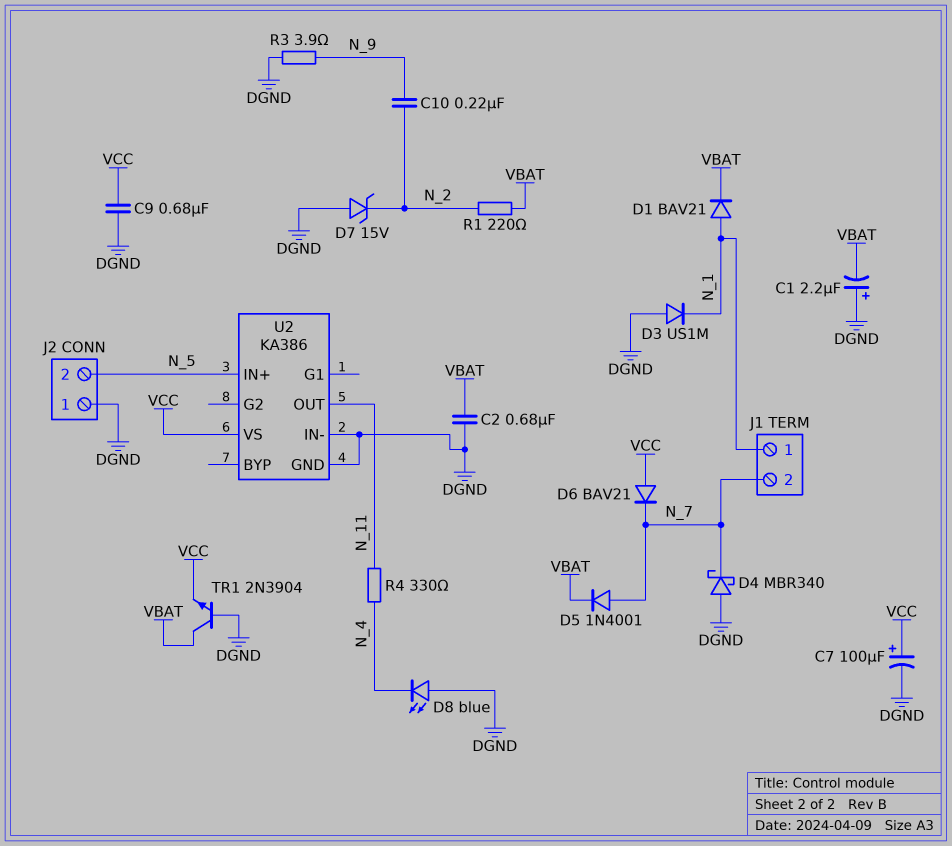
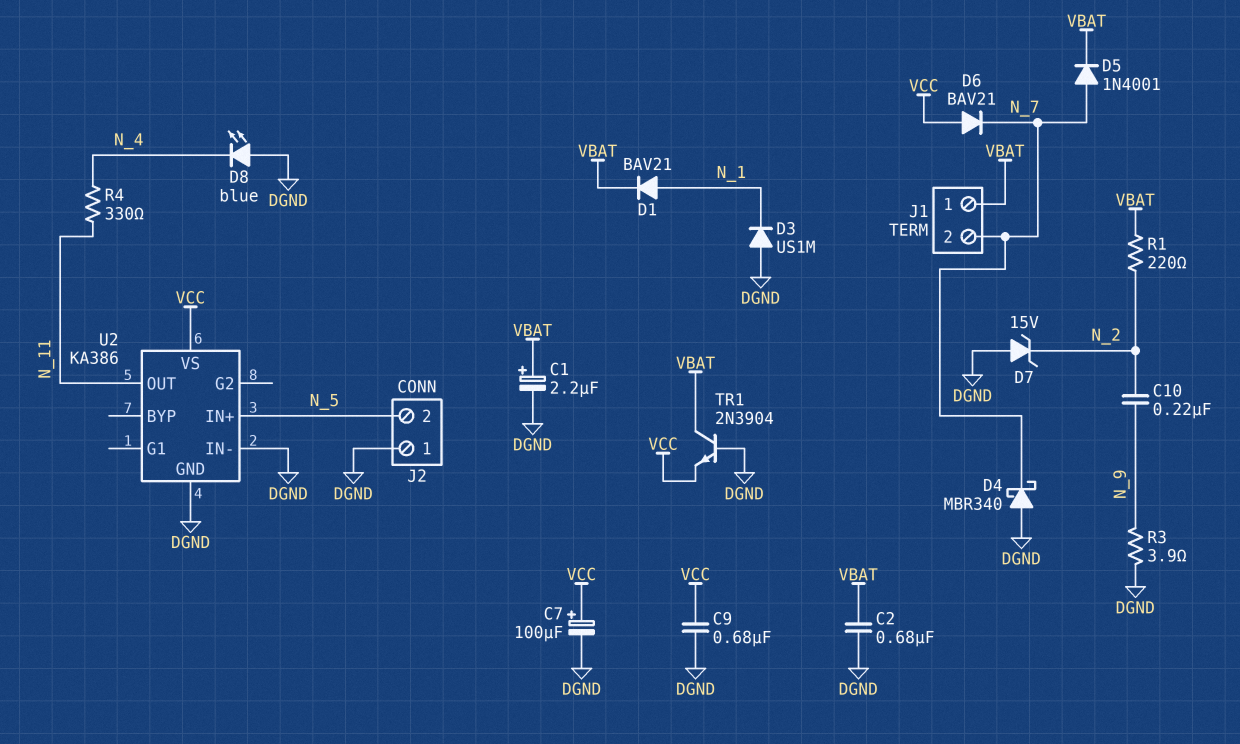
C1: 2.2uF (plus DGND, minus VBAT) -> 2.2uF (plus VBAT, minus DGND)
J1 pin 1: N_1 -> VBAT

